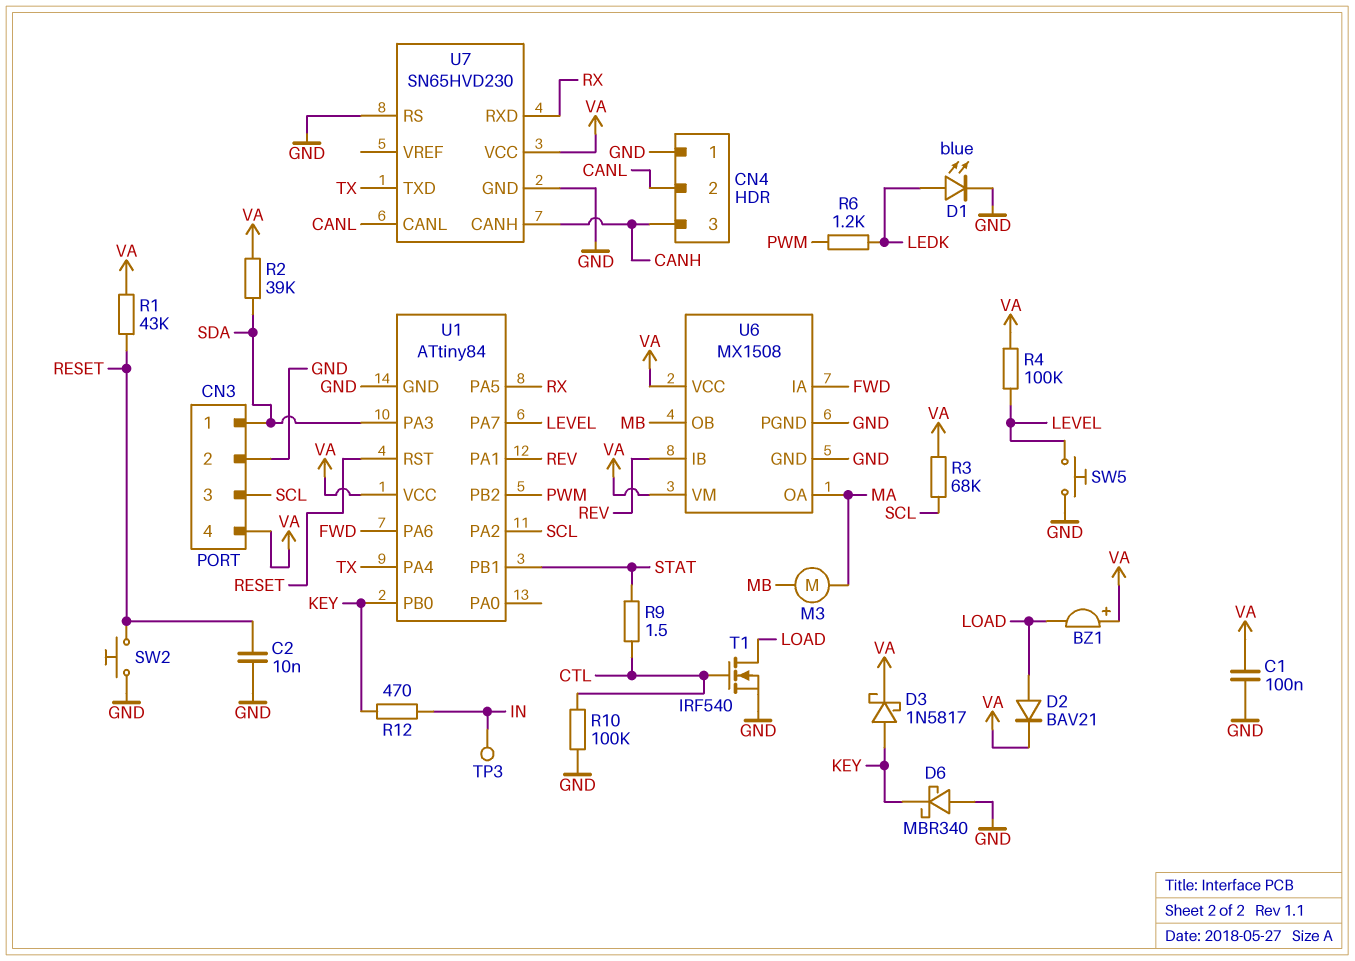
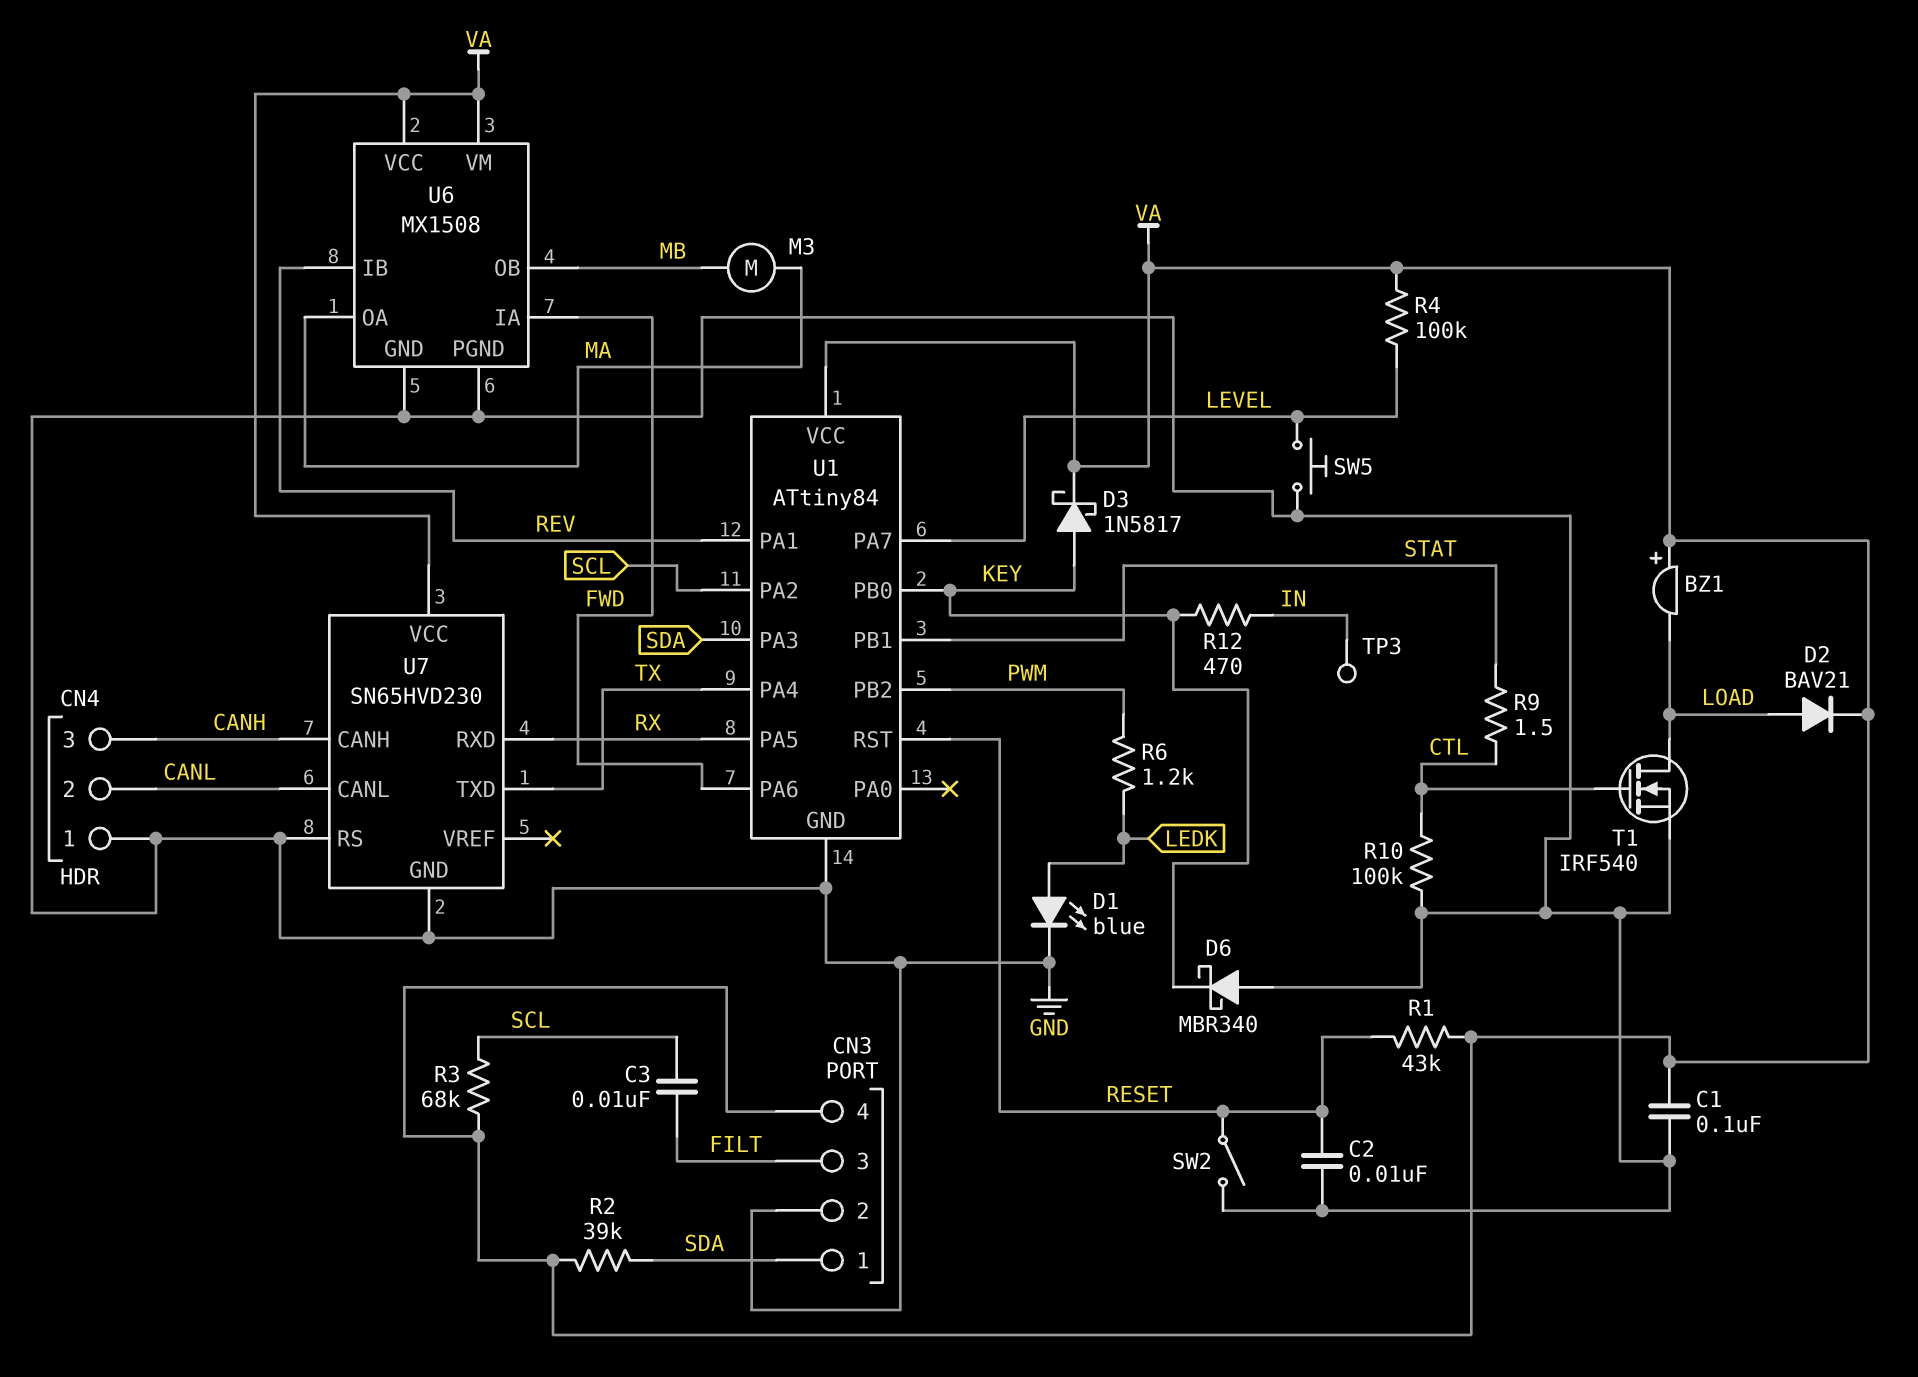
C3: none -> 10nF (FILT, SCL)
CN3 pin 3: SCL -> FILT
SW2: button (GND, RESET) -> switch (GND, RESET)

